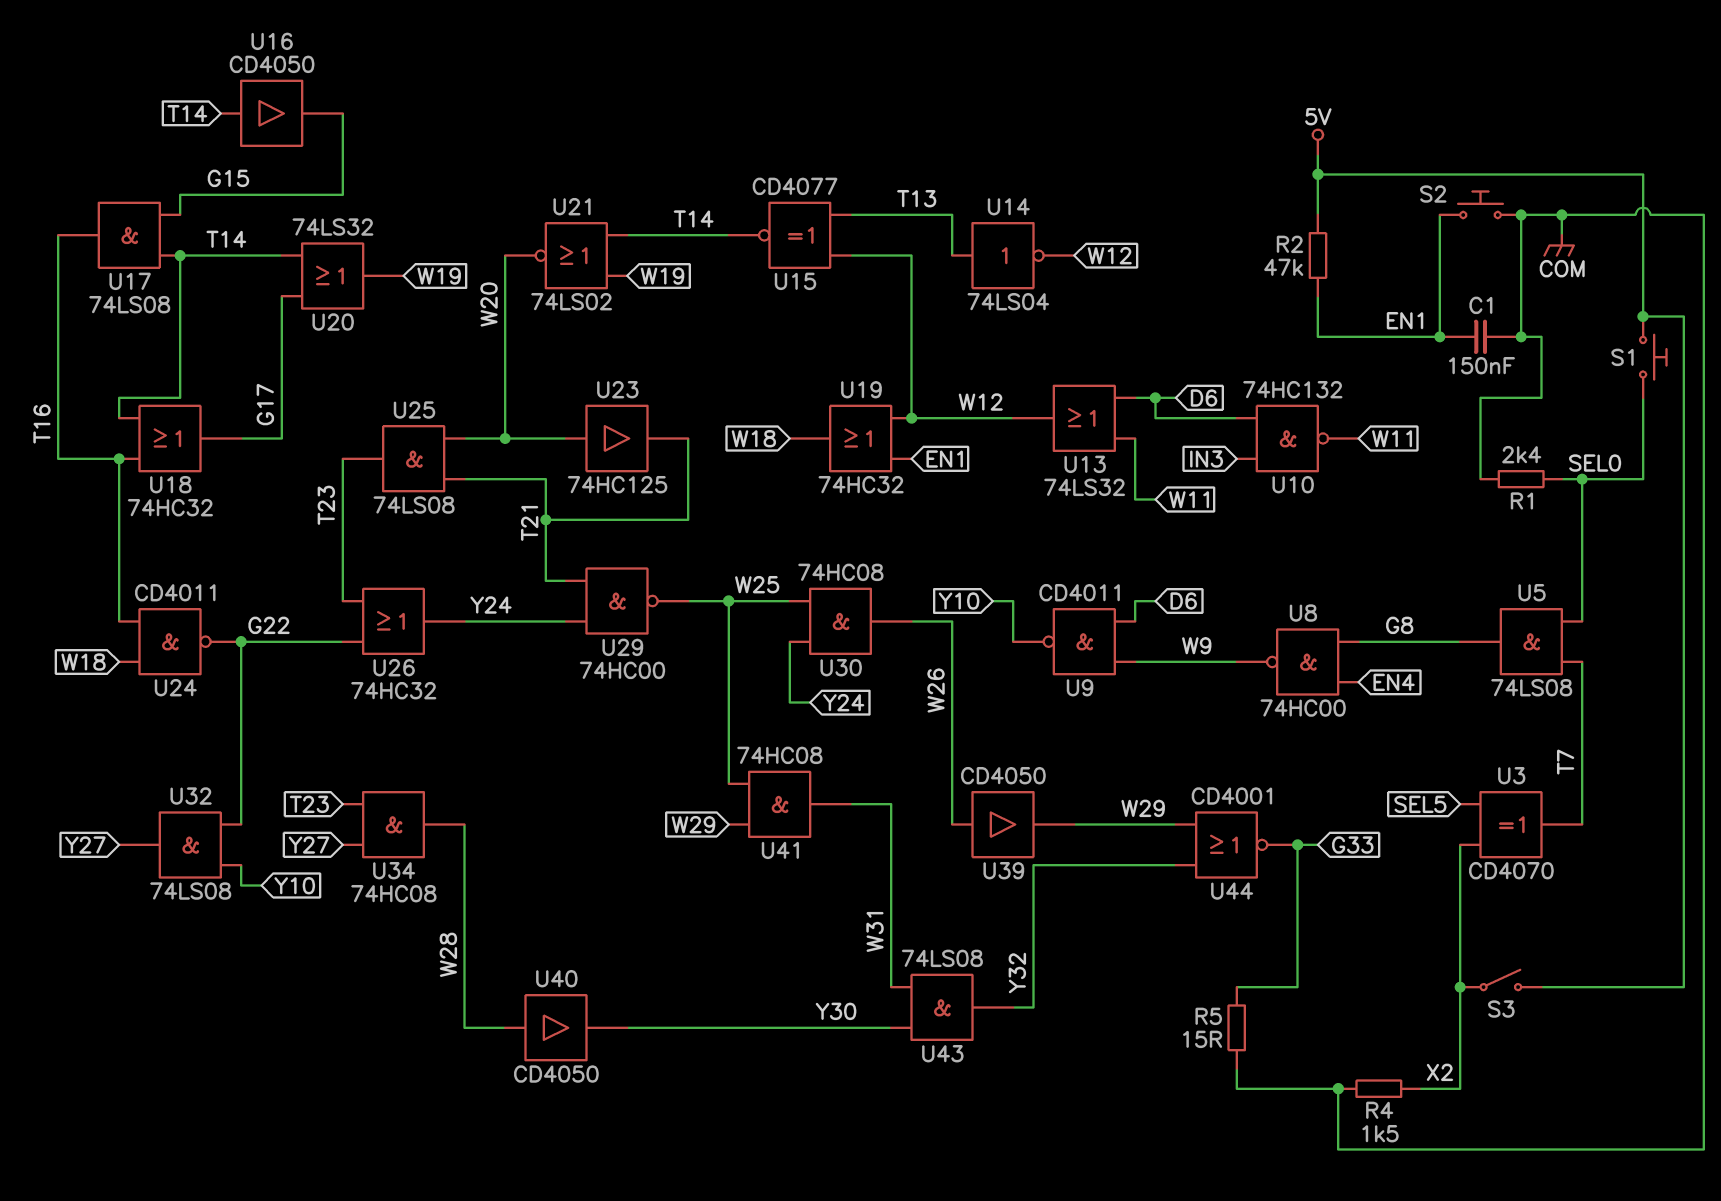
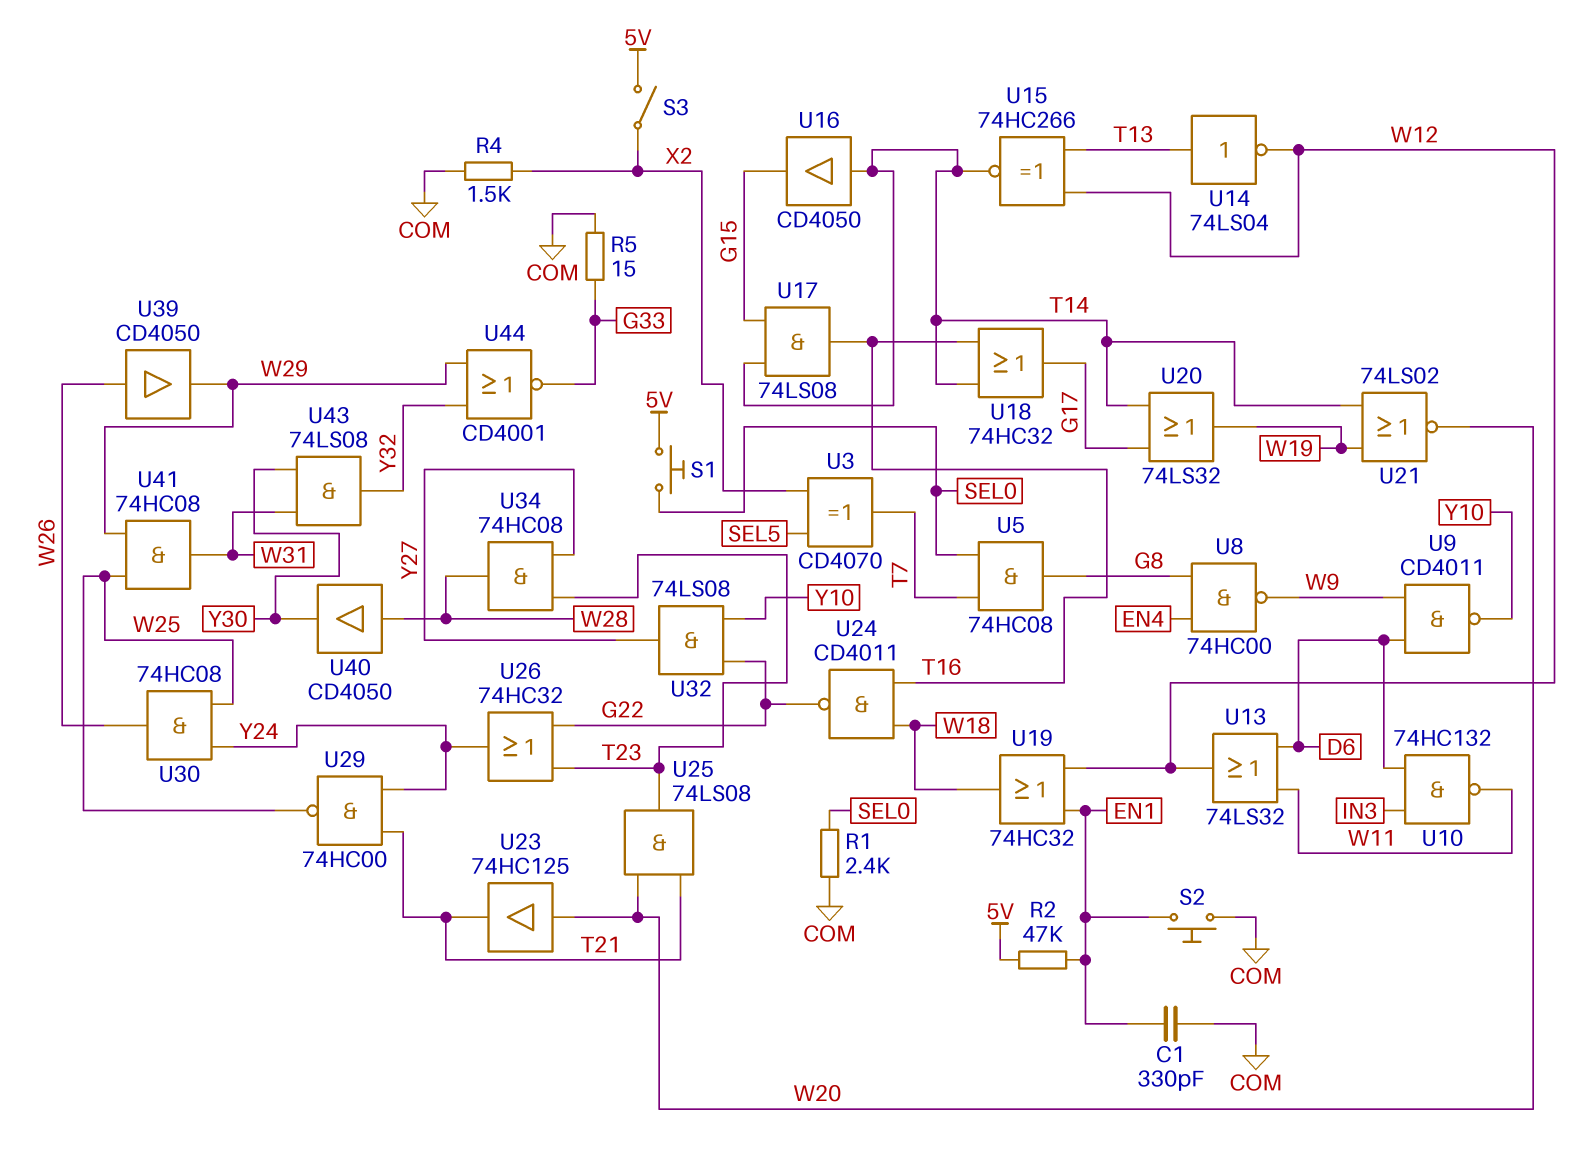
C1: 150nF (COM, EN1) -> 330pF (COM, EN1)
U5: AND 74LS08 (in SEL0, in T7, out G8) -> AND 74HC08 (in SEL0, in T7, out G8)
U15: XNOR CD4077 (in T13, in W12, out T14) -> XNOR 74HC266 (in T13, in W12, out T14)

